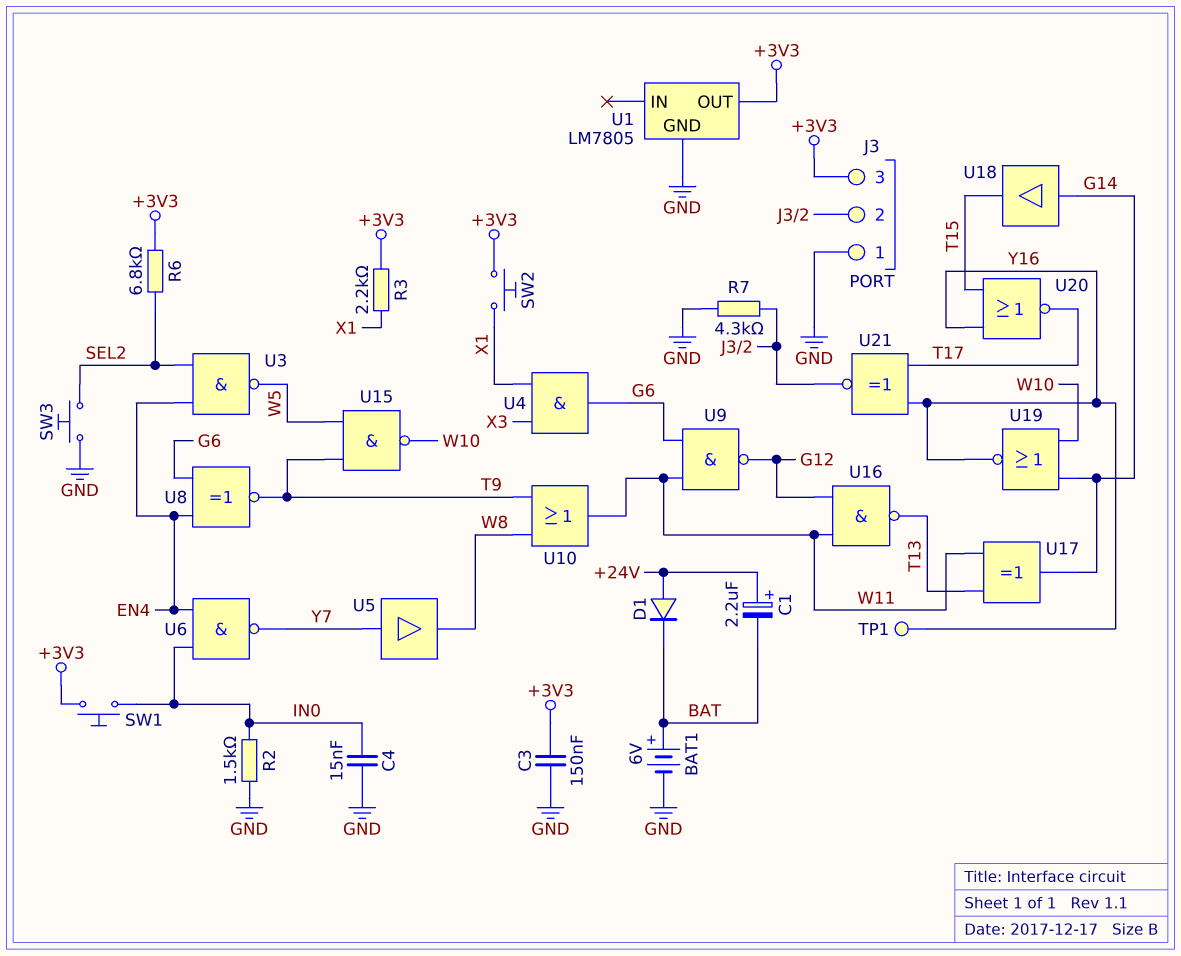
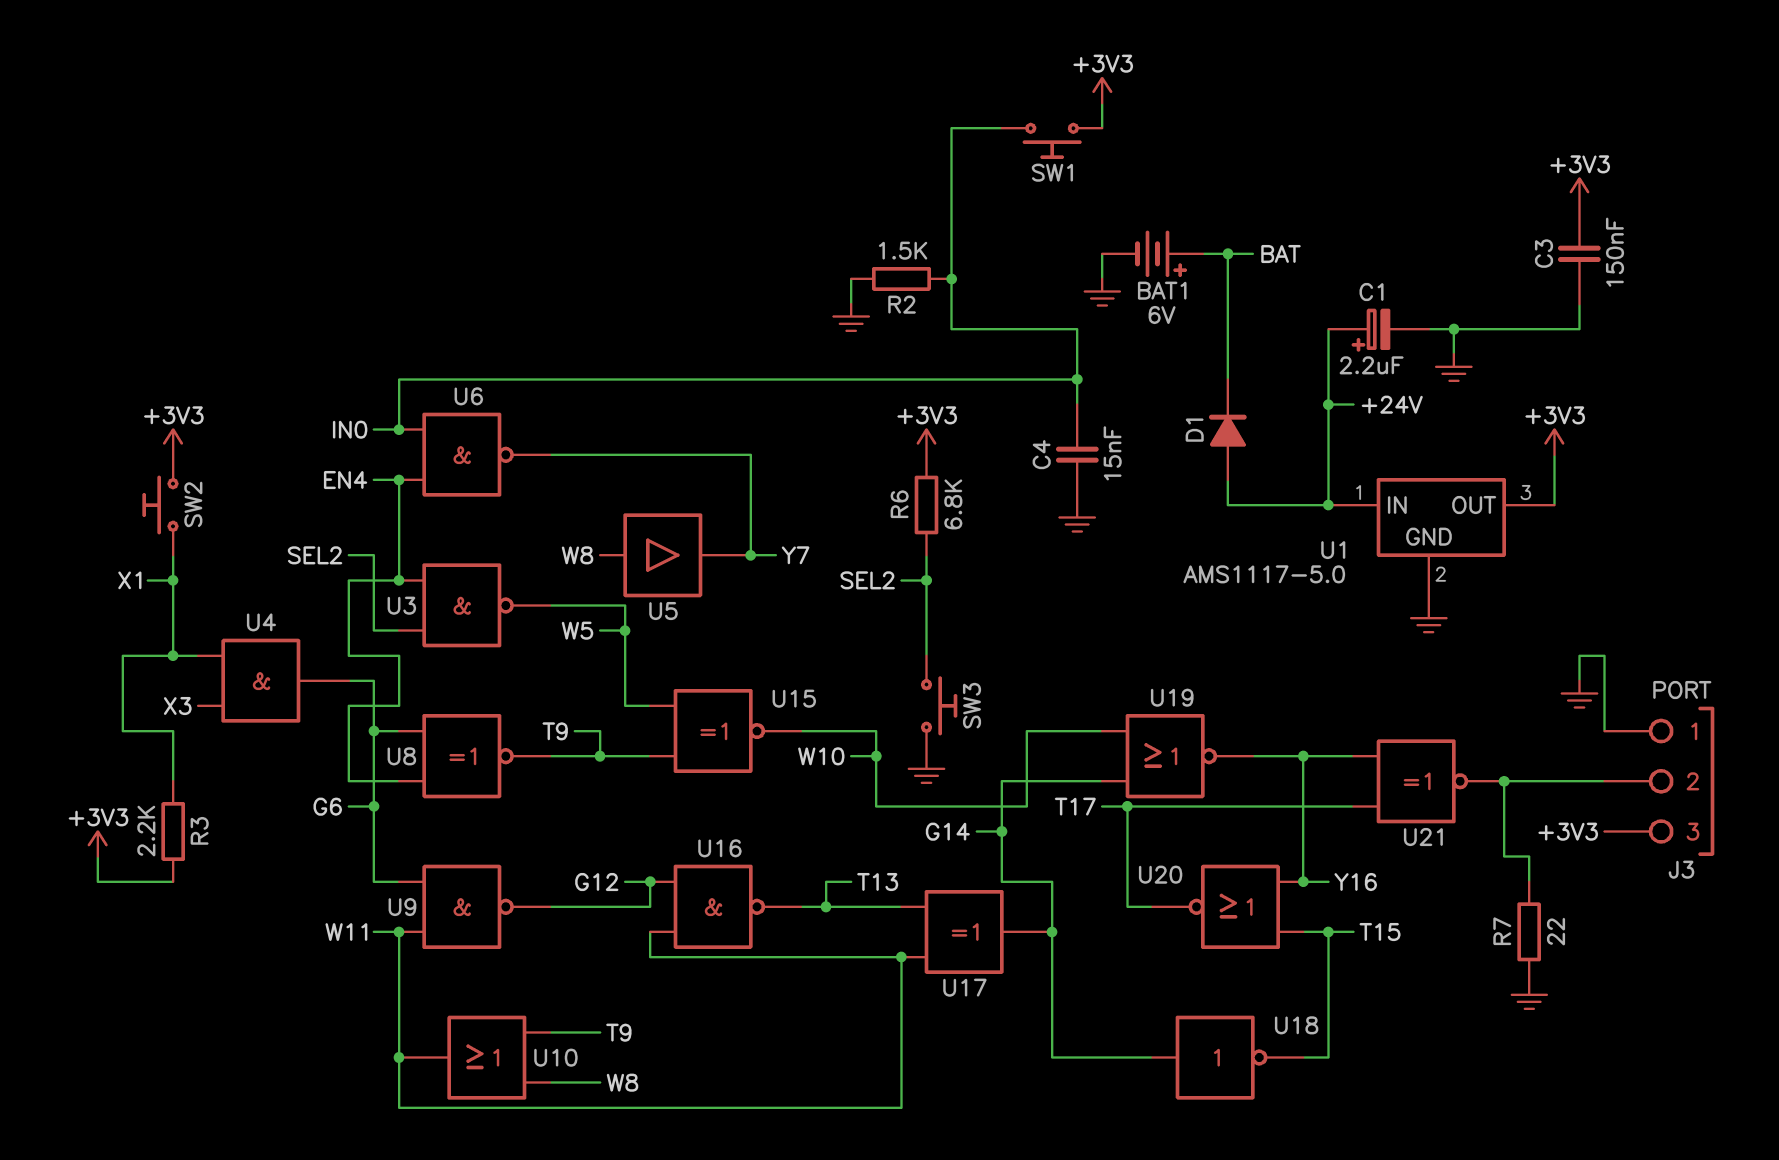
C1: 2.2uF (plus +24V, minus BAT) -> 2.2uF (plus +24V, minus GND)
R7: 4.3k (GND, J3/2) -> 22 (GND, J3/2)
TP1: test point (Y16) -> none
U1: LM7805 -> AMS1117-5.0
U1 pin IN: none -> +24V
U5: buffer (in Y7, out W8) -> buffer (in W8, out Y7)
U15: NAND (in T9, in W5, out W10) -> XNOR (in T9, in W5, out W10)
U18: buffer (in G14, out T15) -> NOT (in G14, out T15)

